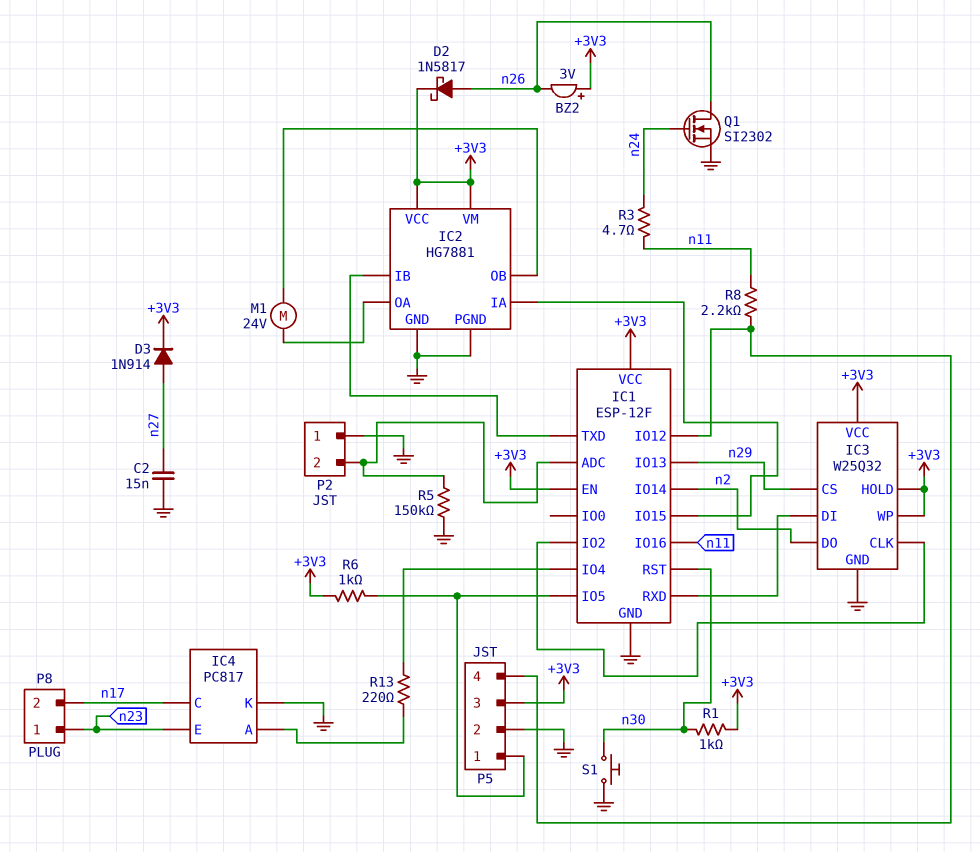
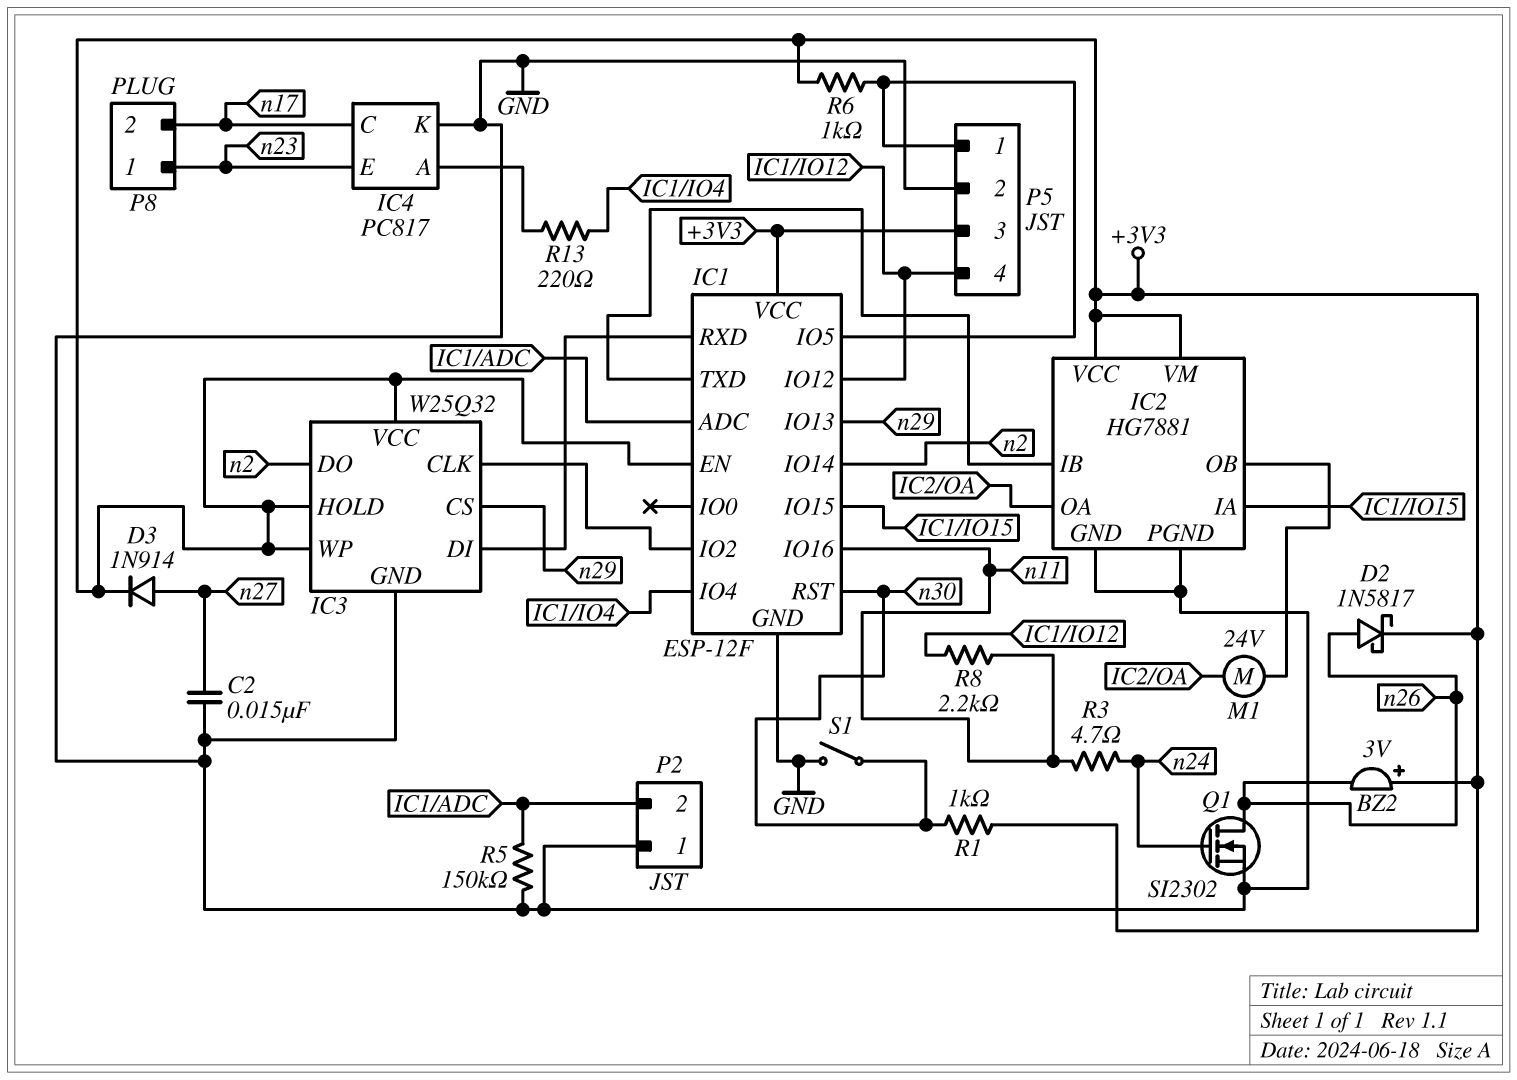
S1: button (GND, n30) -> switch (GND, n30)

